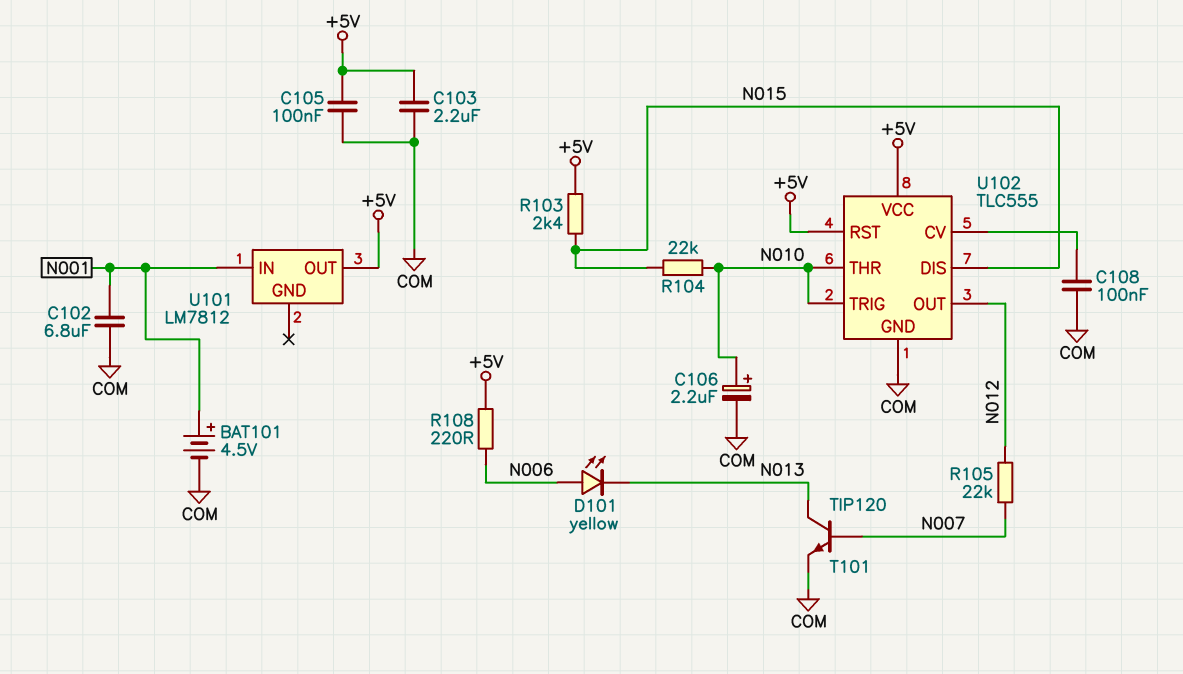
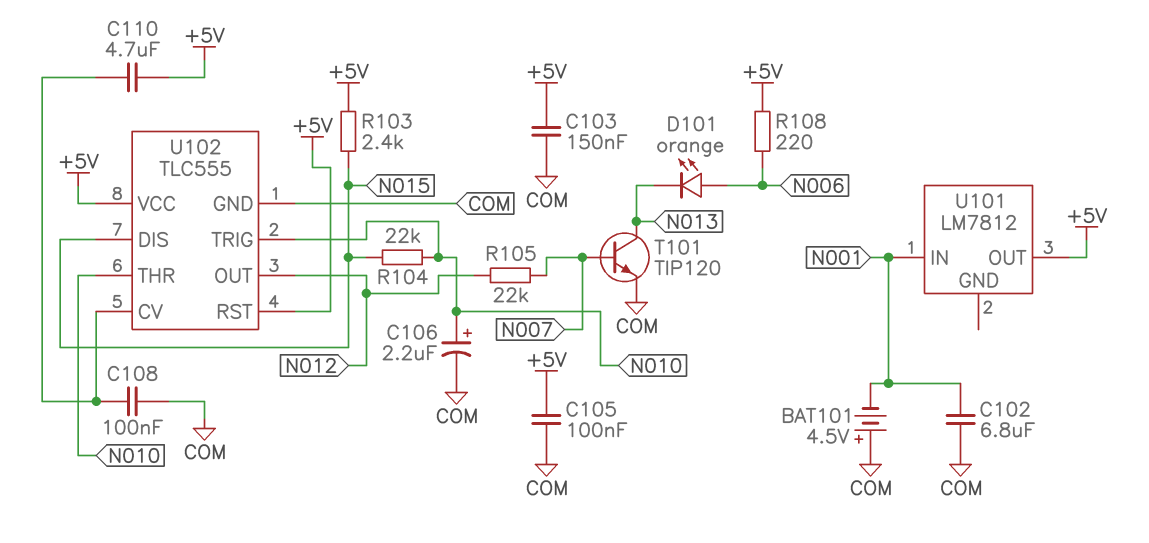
BAT101: 4.5V (plus N001, minus COM) -> 4.5V (plus COM, minus N001)
C103: 2.2uF (+5V, COM) -> 150nF (+5V, COM)
C110: none -> 4.7uF (+5V, U102/CV)
D101: LED yellow (A N006, K N013) -> LED orange (A N006, K N013)

